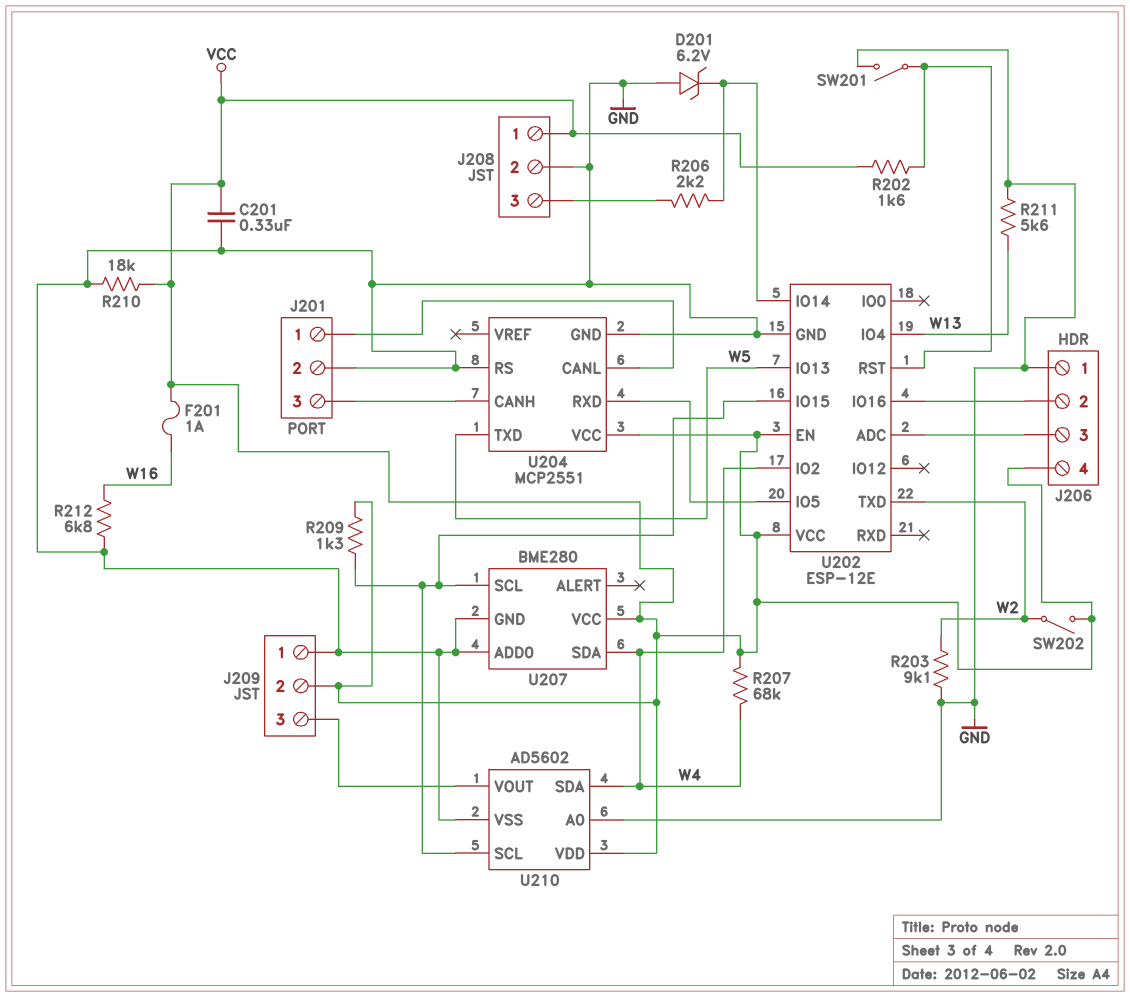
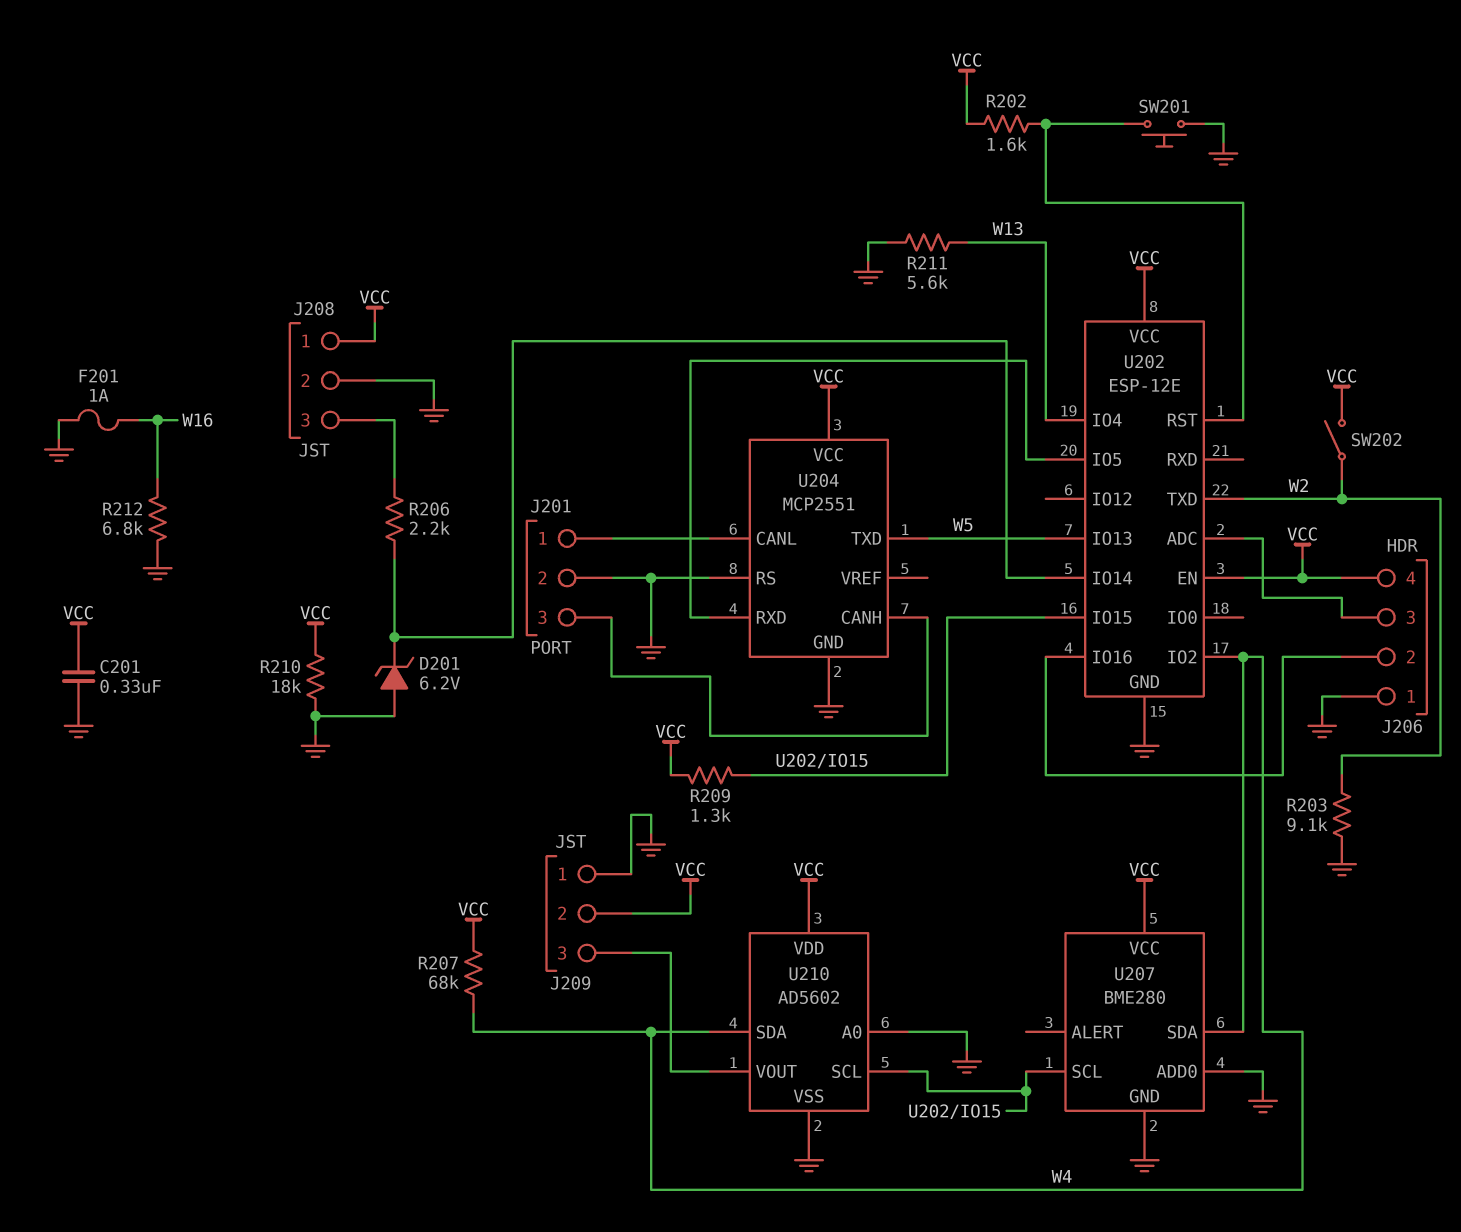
F201: 1A (VCC, W16) -> 1A (GND, W16)
SW201: switch (GND, U202/RST) -> button (GND, U202/RST)

